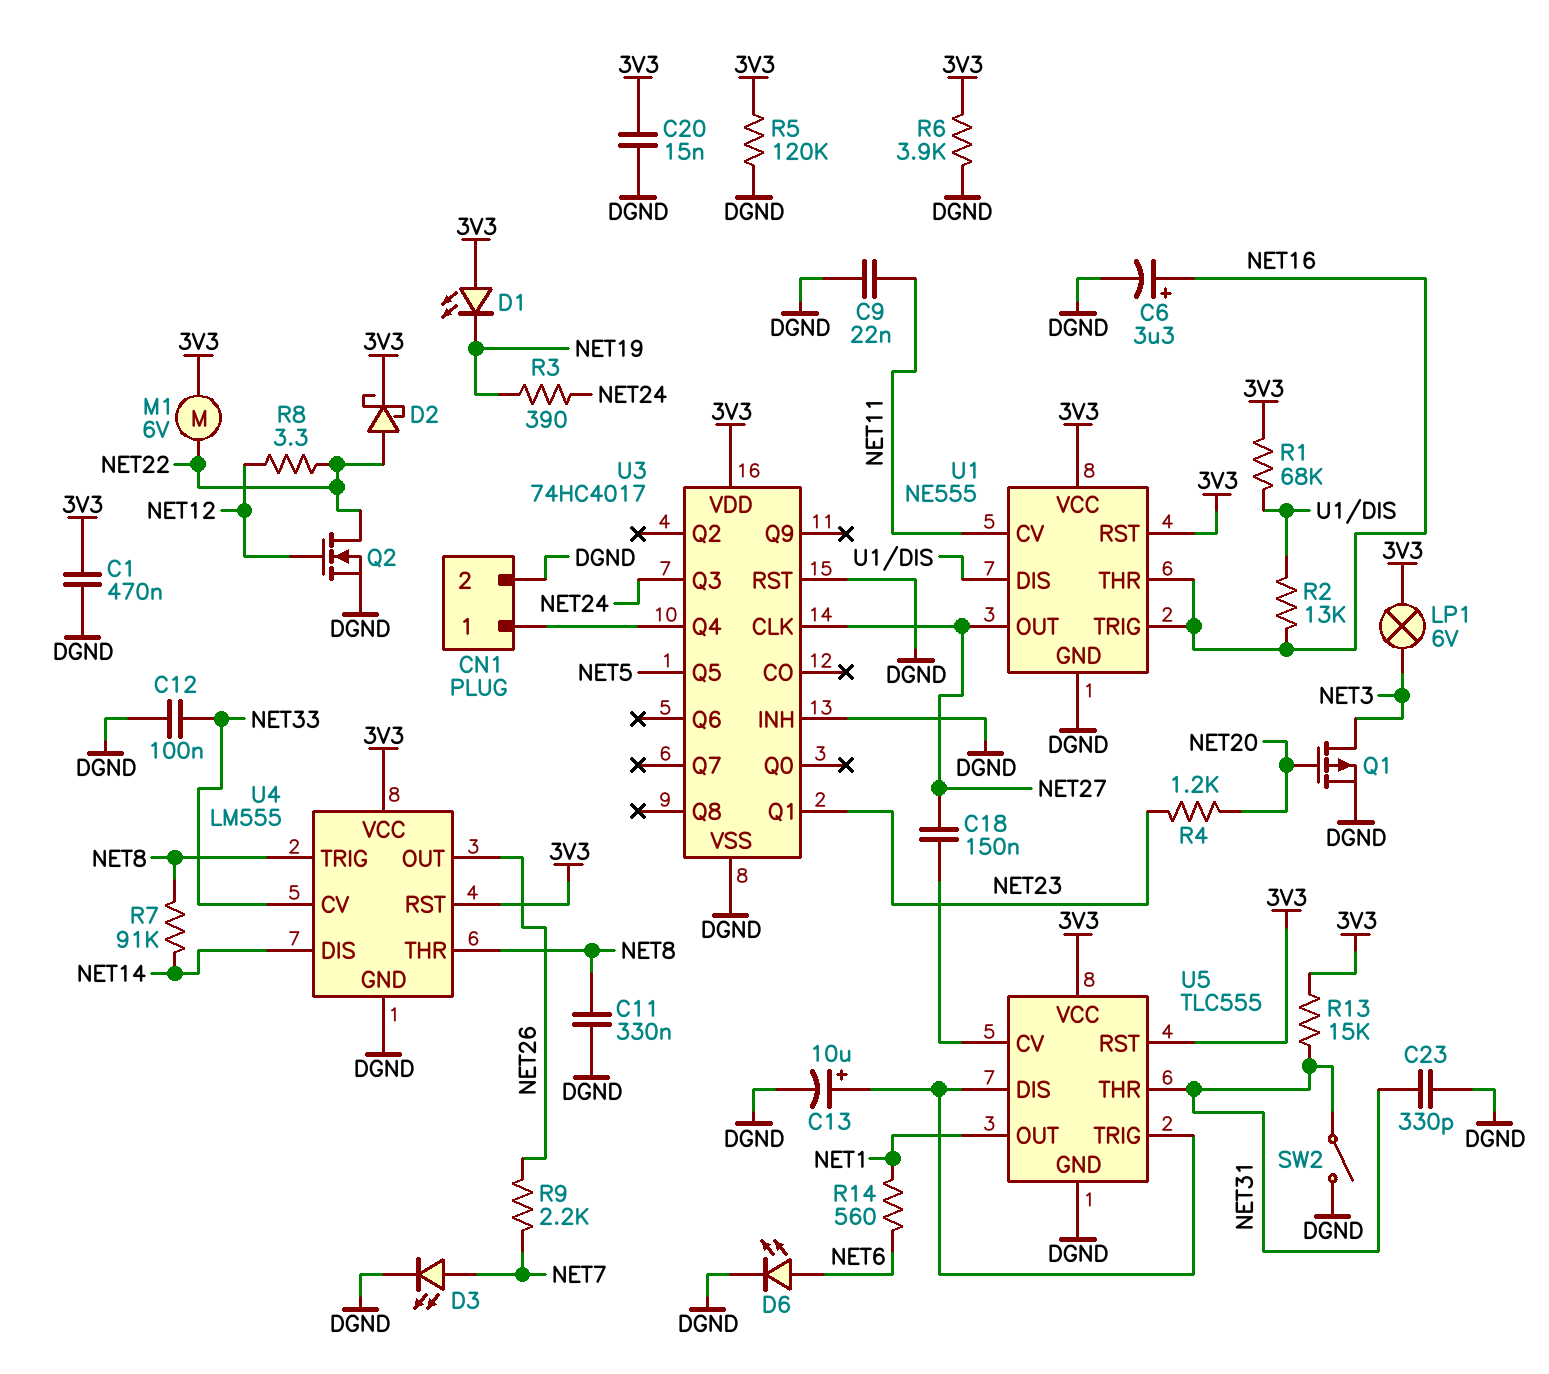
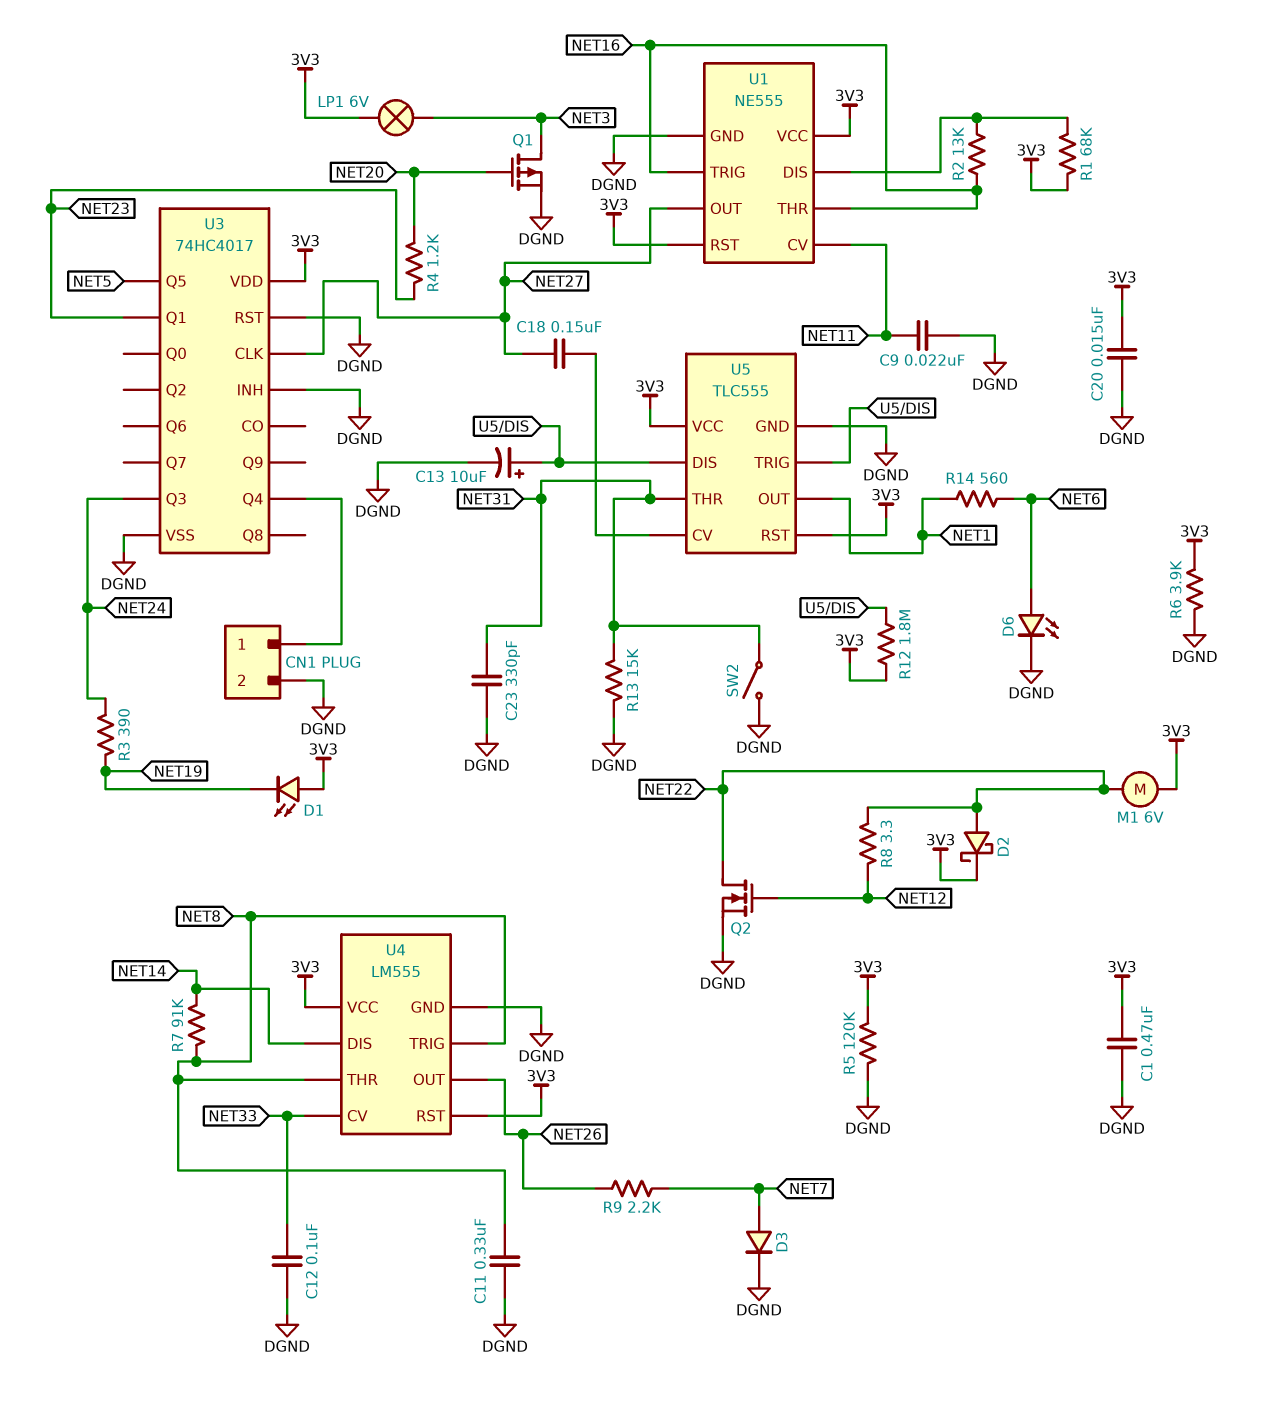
C6: 3.3uF (plus NET16, minus DGND) -> none
D3: LED (A NET7, K DGND) -> diode (A NET7, K DGND)
R12: none -> 1.8M (3V3, U5/DIS)
R13: 15k (3V3, NET31) -> 15k (DGND, NET31)

